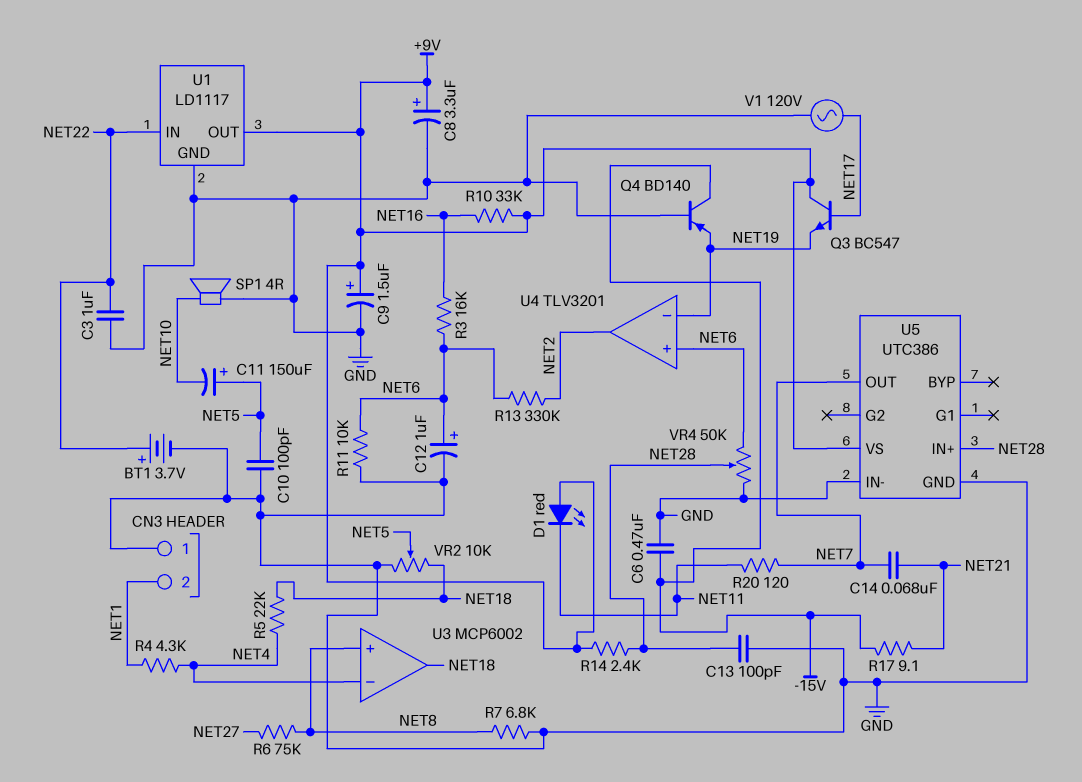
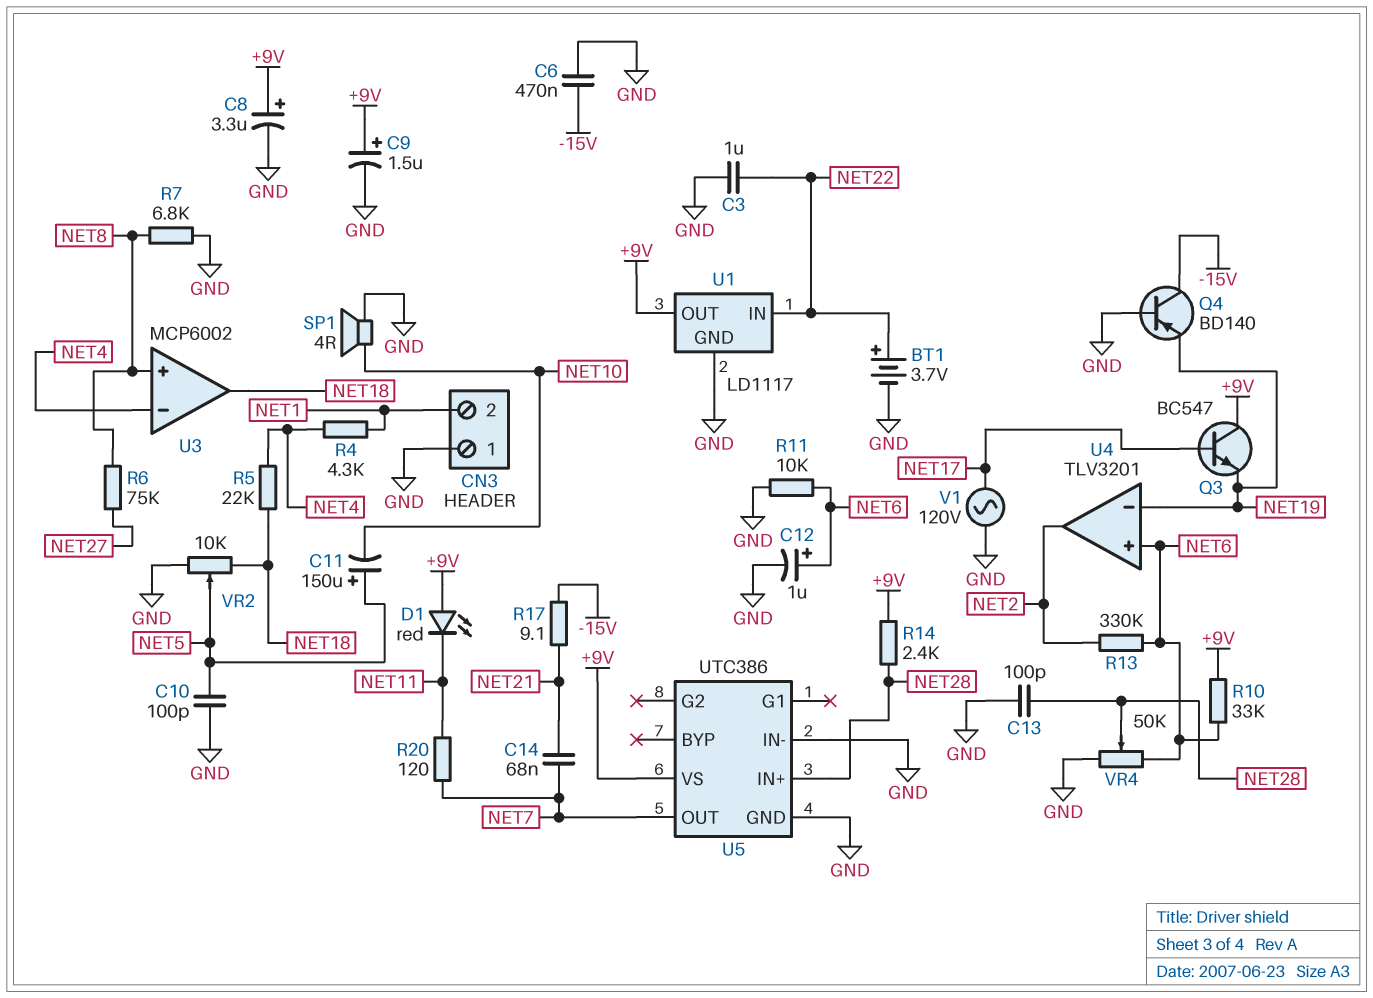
R3: 16k (NET6, NET16) -> none
R10: 33k (+9V, NET16) -> 33k (+9V, NET6)

